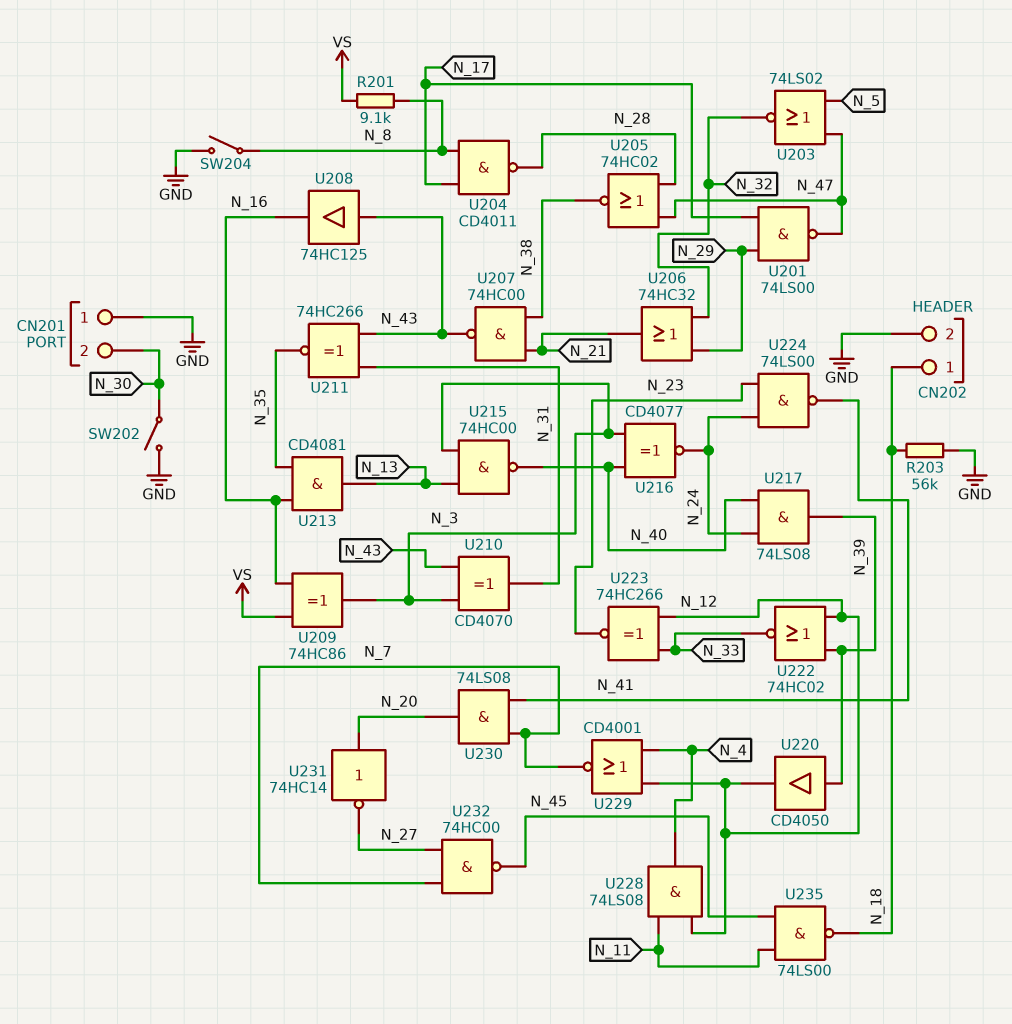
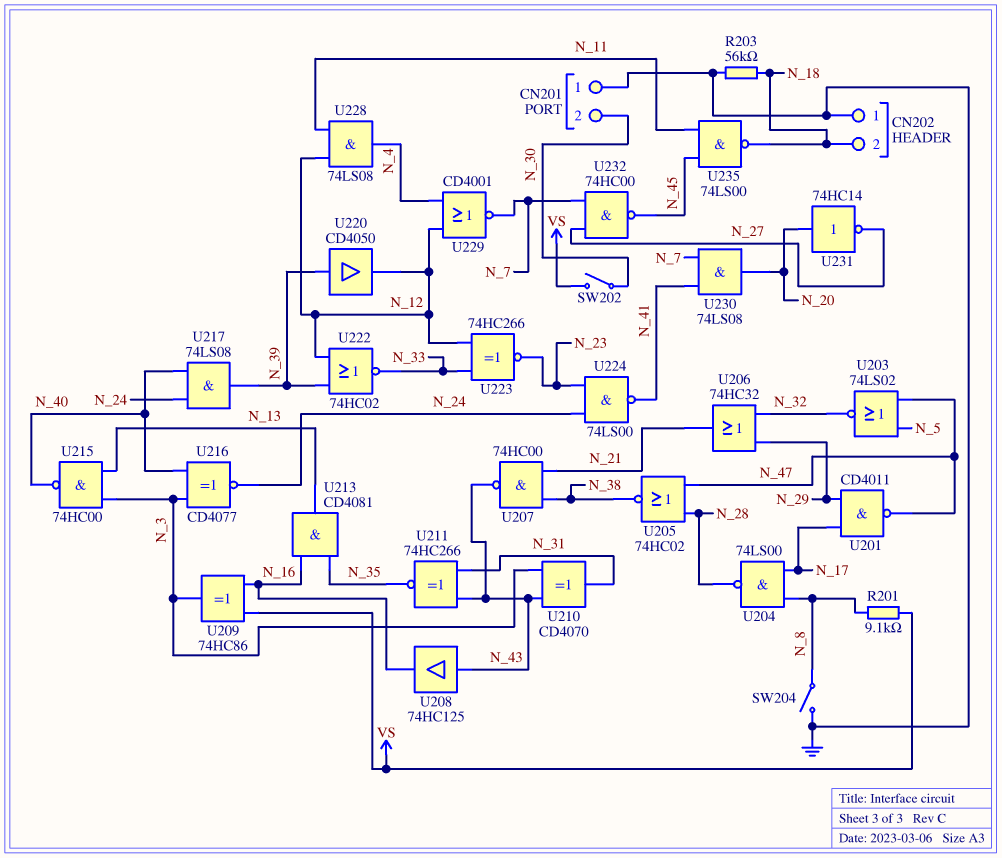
CN202 pin 1: N_18 -> GND
CN202 pin 2: GND -> N_18
SW202: switch (GND, N_30) -> switch (N_30, VS)
U201: NAND 74LS00 (in N_17, in N_29, out N_47) -> NAND CD4011 (in N_17, in N_29, out N_47)
U204: NAND CD4011 (in N_8, in N_17, out N_28) -> NAND 74LS00 (in N_8, in N_17, out N_28)

